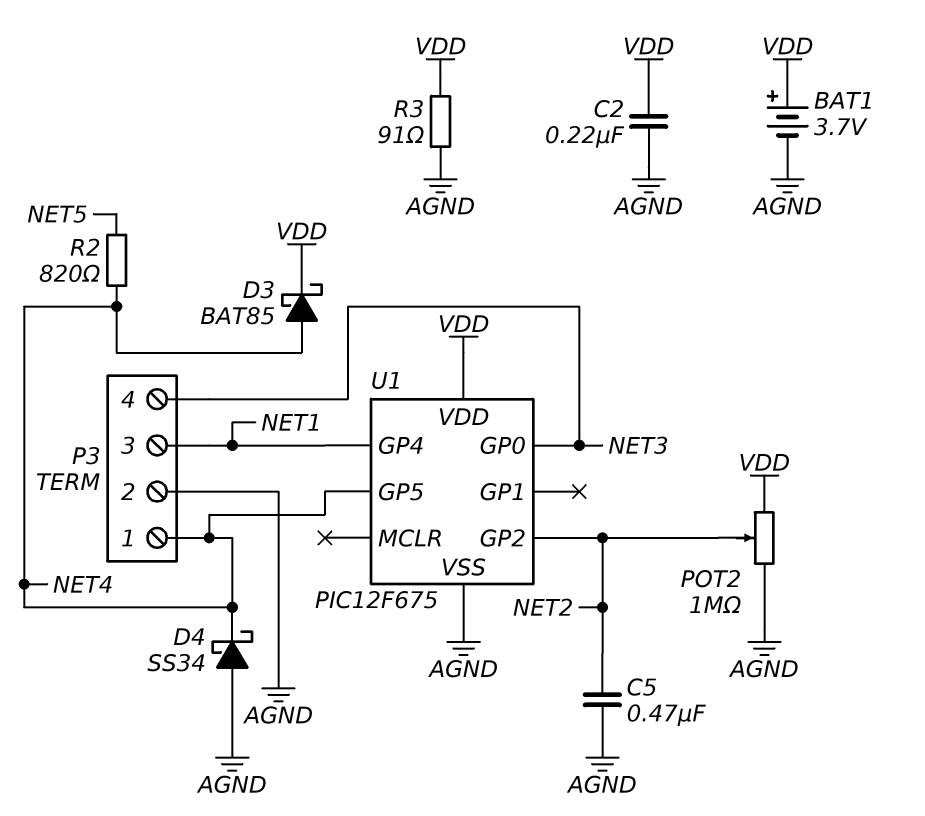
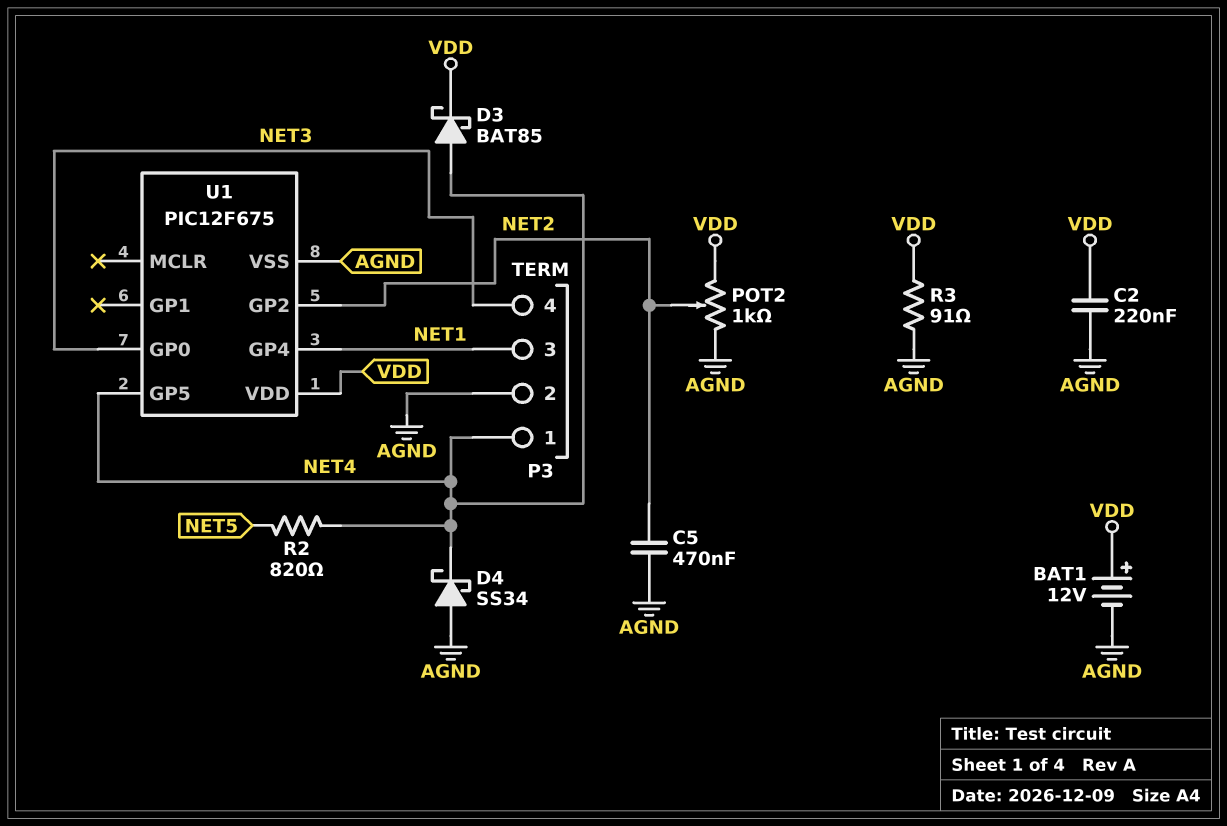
BAT1: 3.7V (plus VDD, minus AGND) -> 12V (plus VDD, minus AGND)
POT2: 1M (AGND, VDD, wiper NET2) -> 1k (AGND, VDD, wiper NET2)

